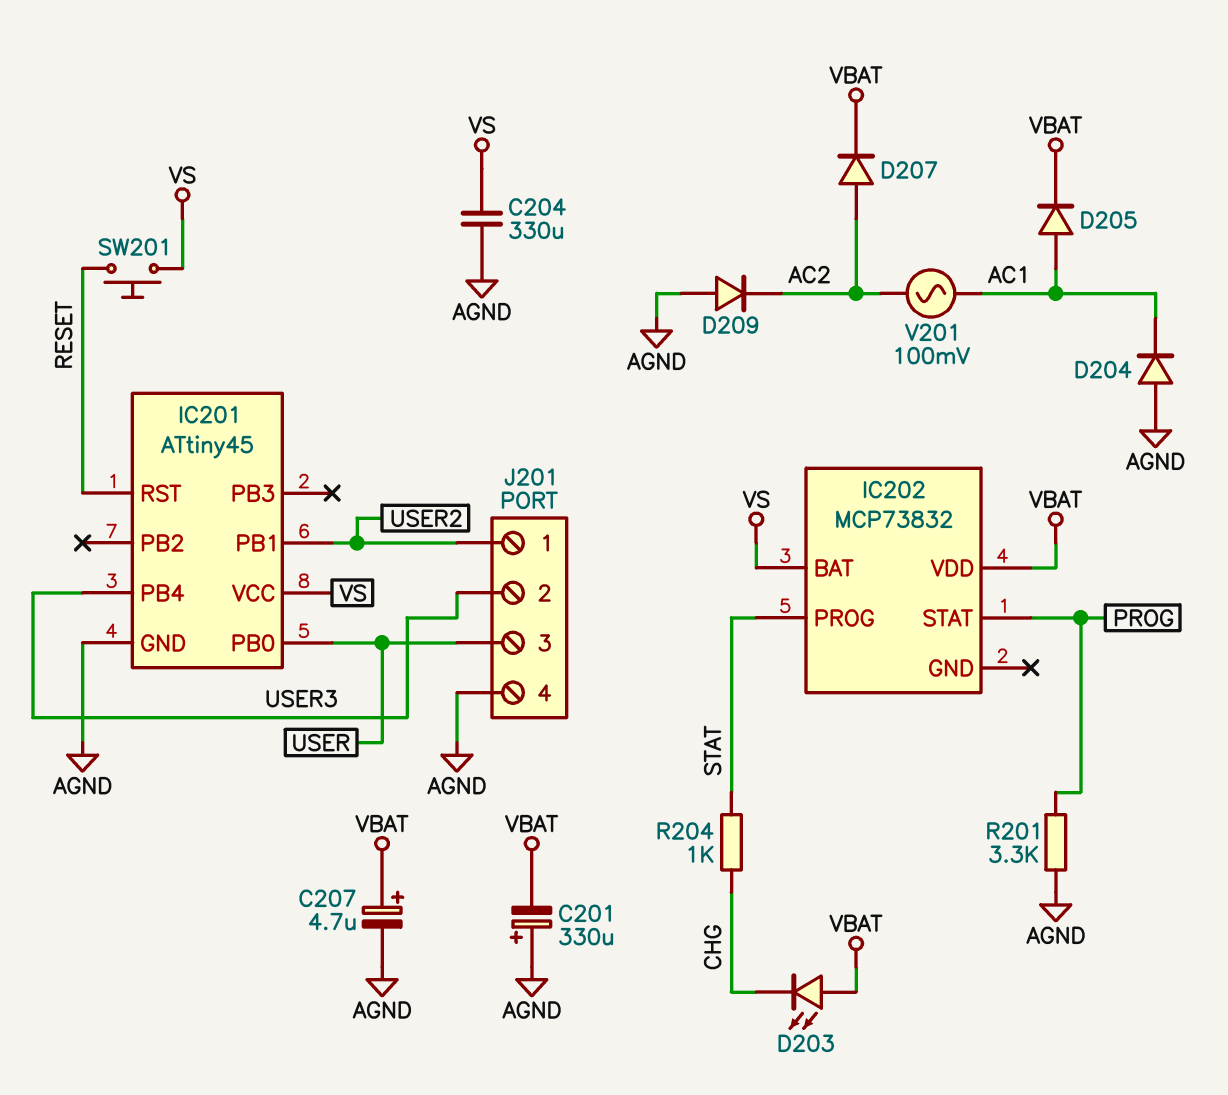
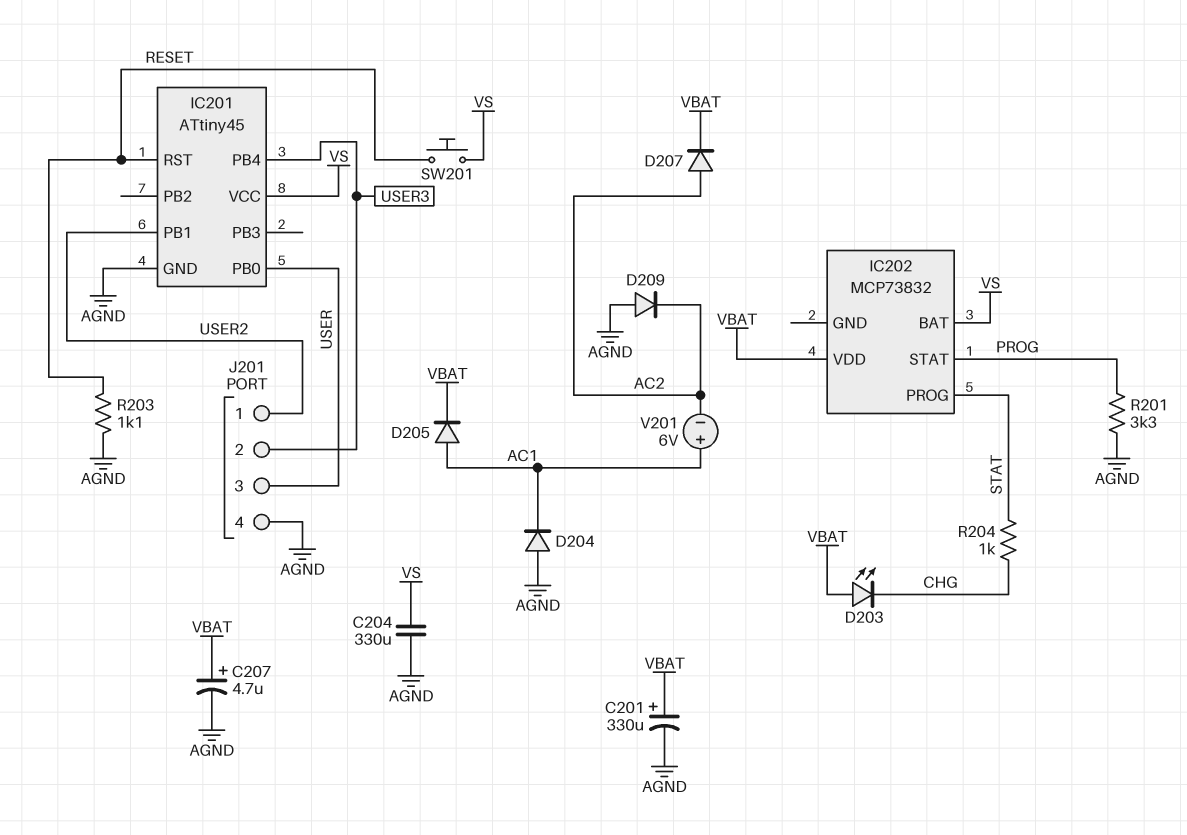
C201: 330uF (plus AGND, minus VBAT) -> 330uF (plus VBAT, minus AGND)
R203: none -> 1.1k (AGND, RESET)
V201: AC 100mV (AC1, AC2) -> 6V (plus AC1, minus AC2)

